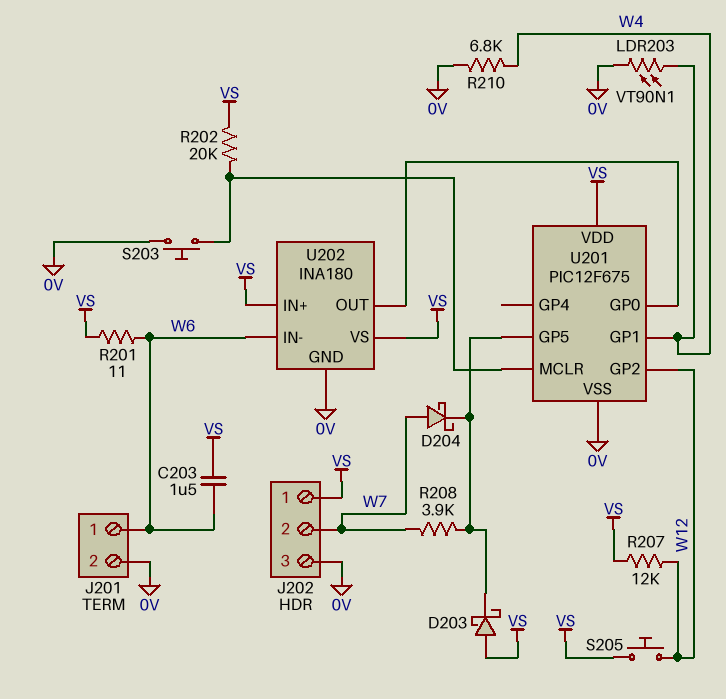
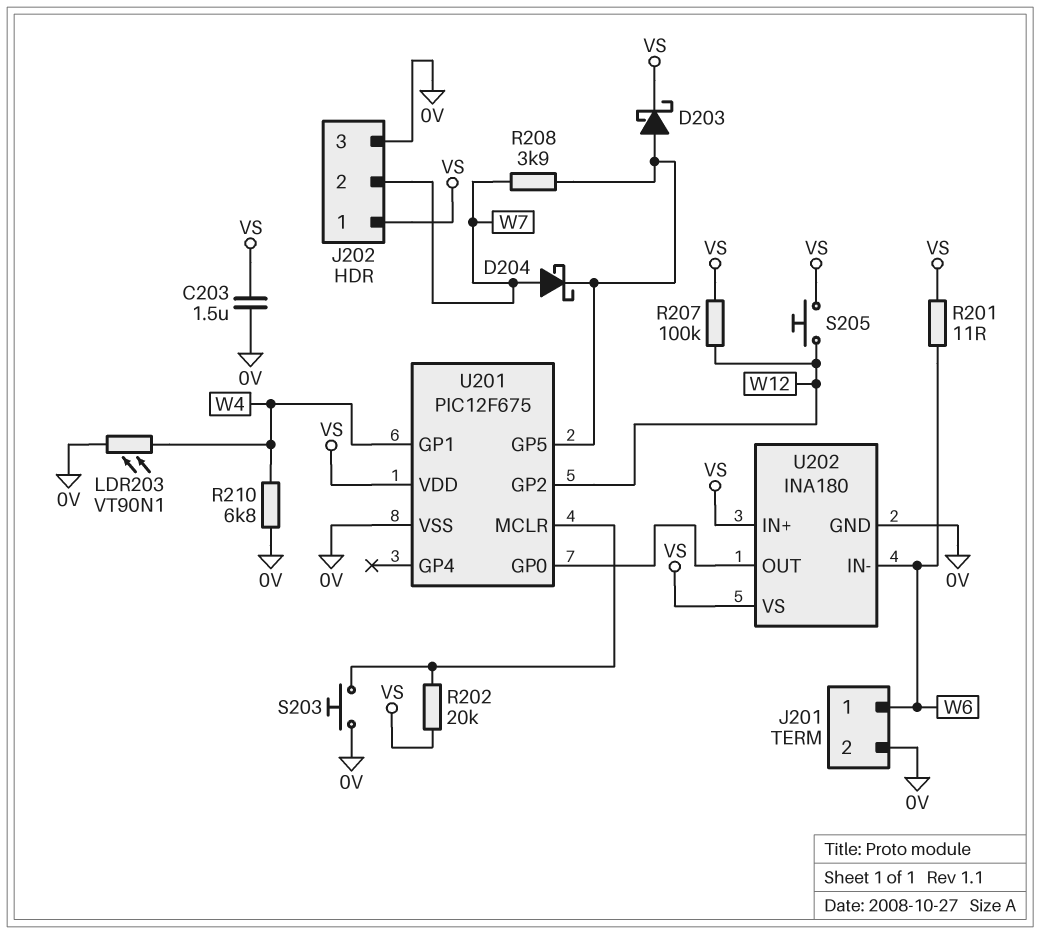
C203: 1.5uF (VS, W6) -> 1.5uF (0V, VS)
D203: schottky (A VS, K U201/GP5) -> schottky (A U201/GP5, K VS)
R207: 12k (VS, W12) -> 100k (VS, W12)

